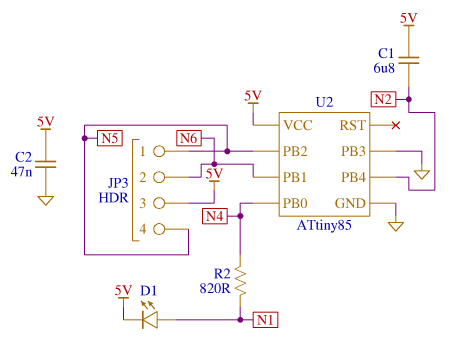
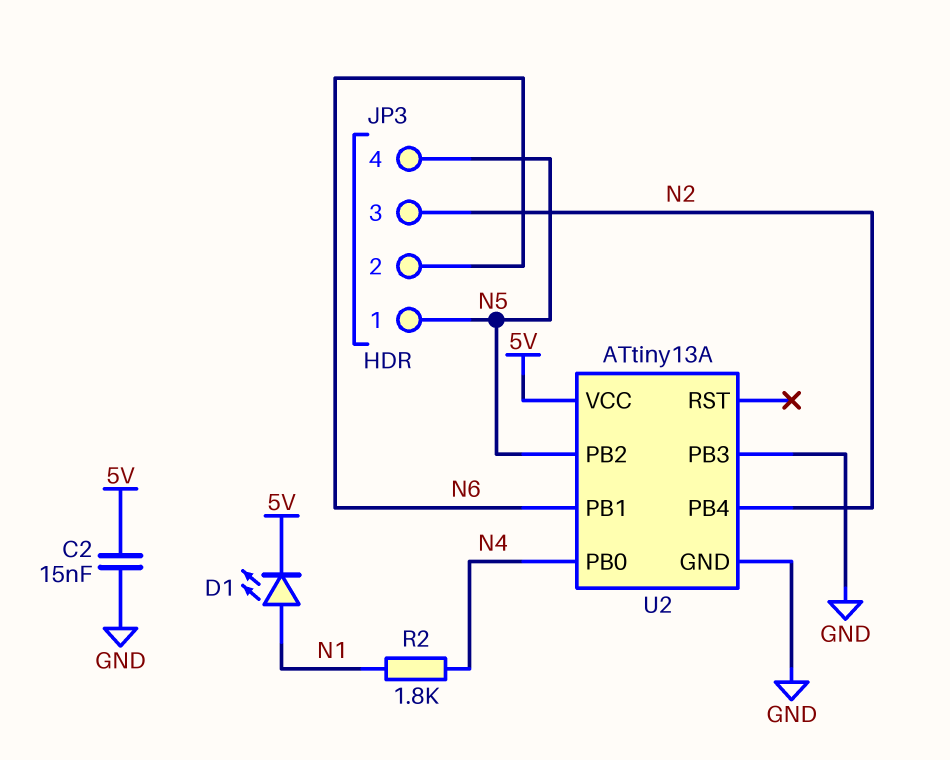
C1: 6.8uF (5V, N2) -> none
C2: 47nF (5V, GND) -> 15nF (5V, GND)
JP3 pin 3: 5V -> N2
R2: 820 (N1, N4) -> 1.8k (N1, N4)
U2: ATtiny85 -> ATtiny13A

